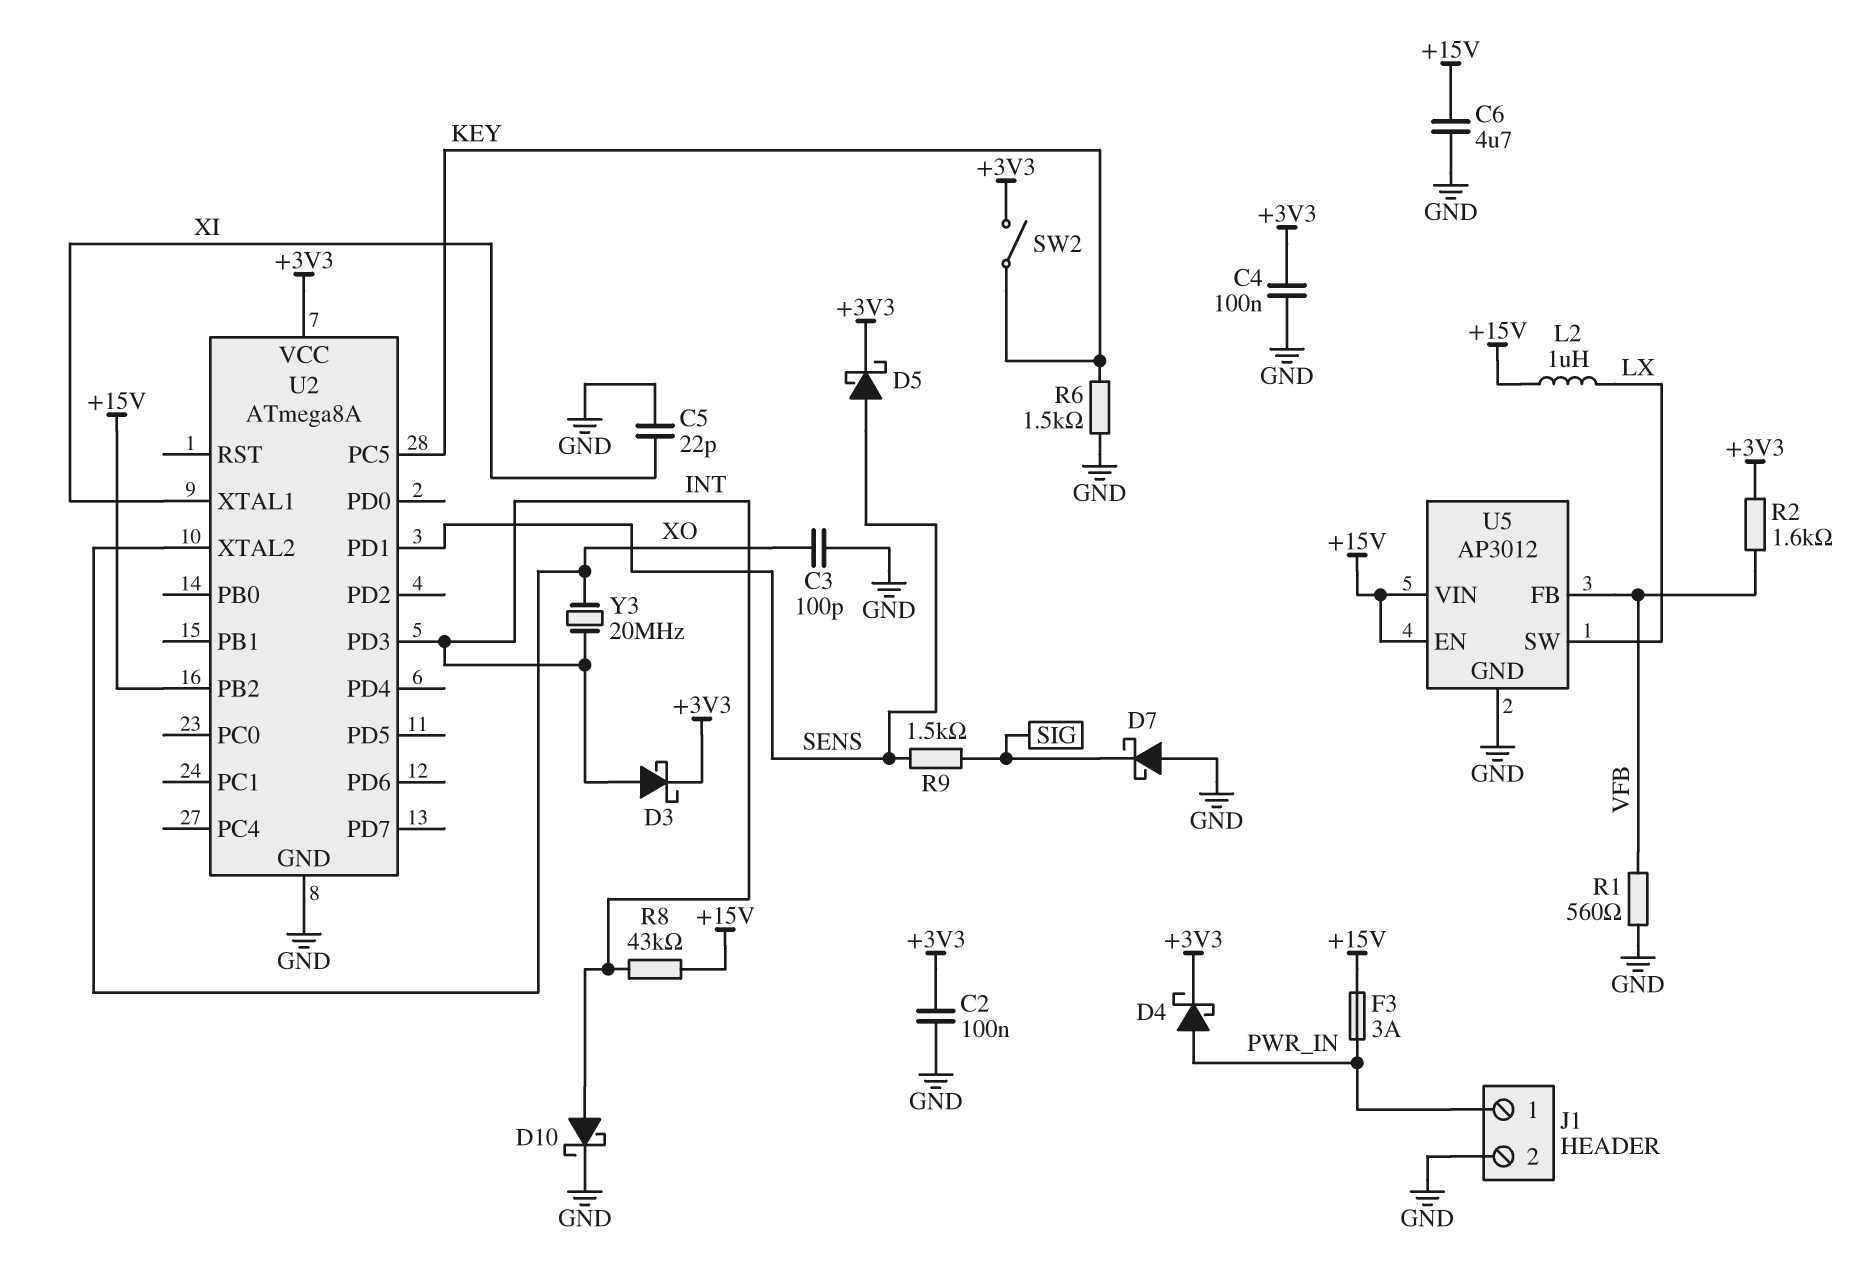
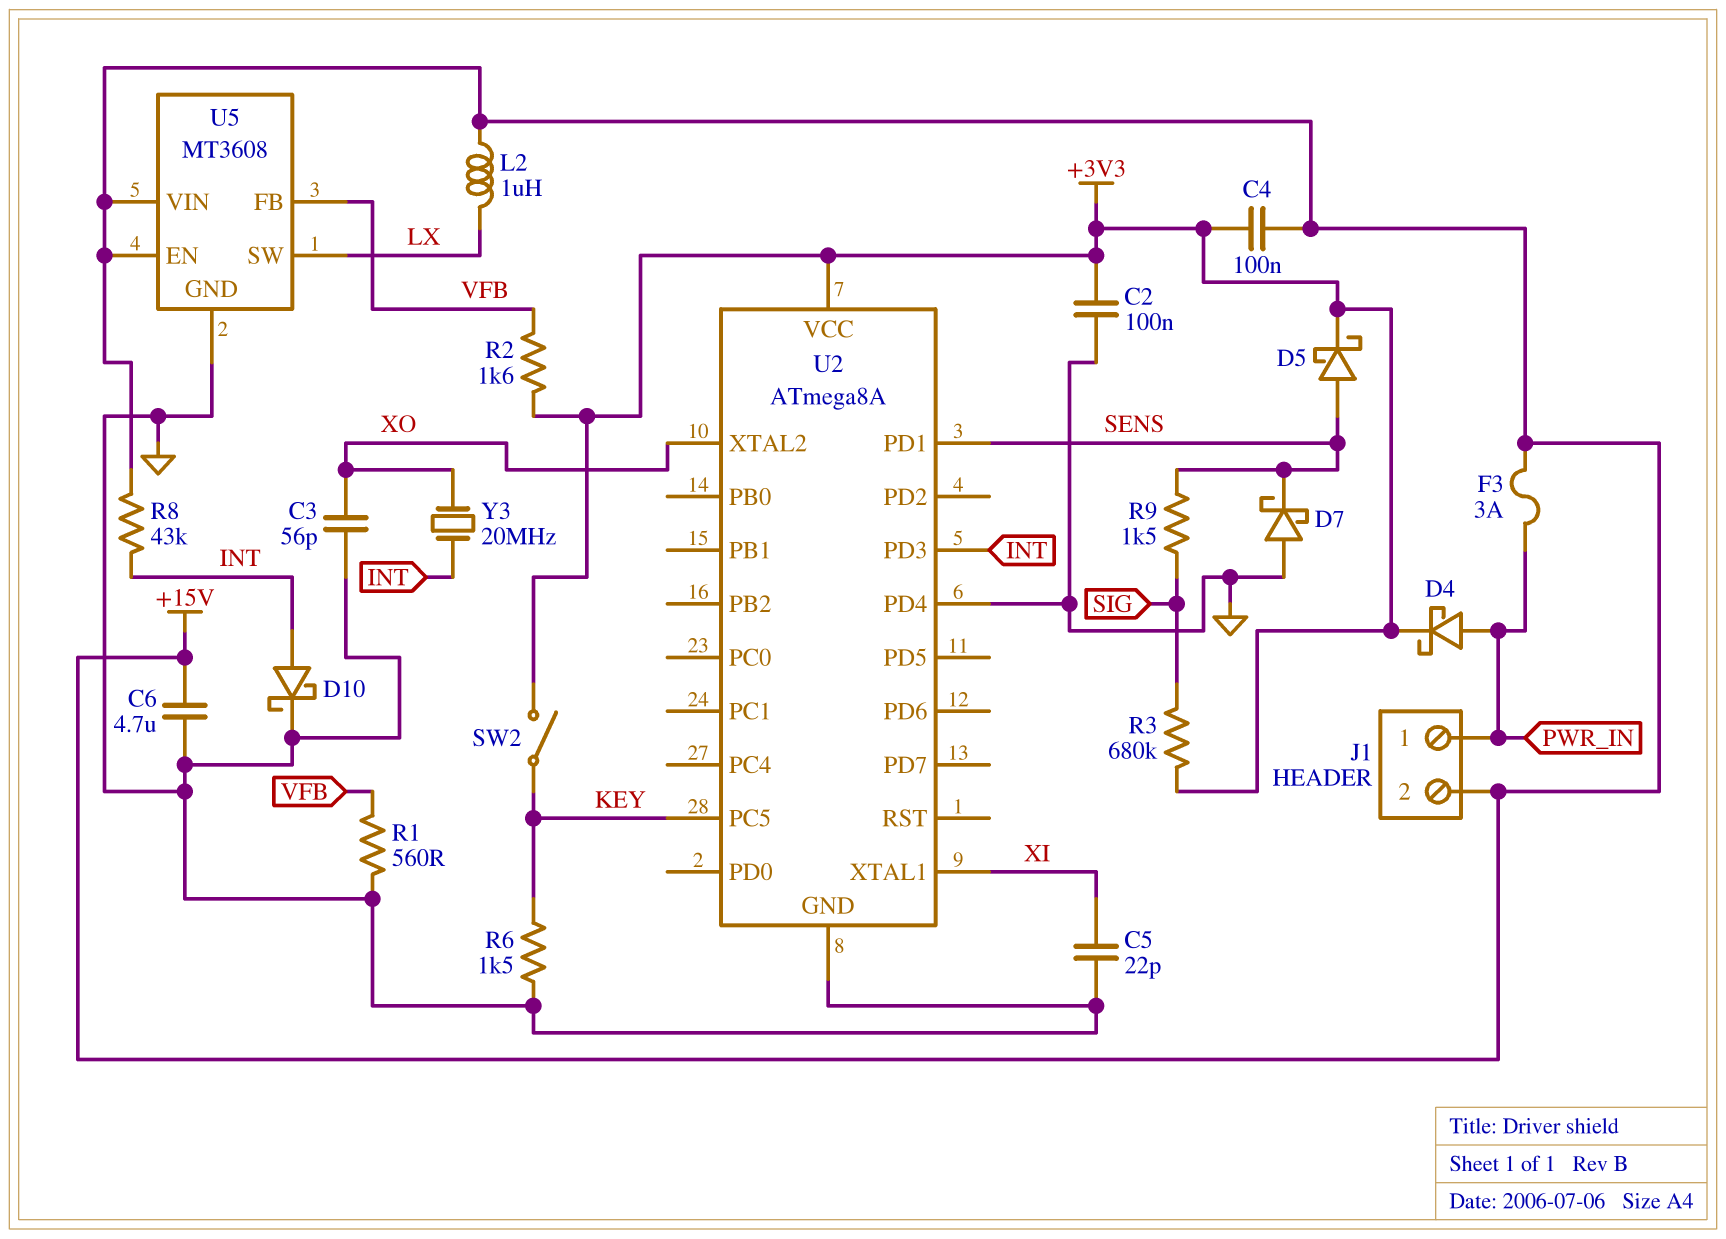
C3: 100pF (GND, XO) -> 56pF (GND, XO)
C4: 100nF (+3V3, GND) -> 100nF (+3V3, +15V)
D3: schottky (A INT, K +3V3) -> none
D7: schottky (A GND, K SIG) -> schottky (A GND, K SENS)
J1 pin 2: GND -> +15V
R3: none -> 680k (+3V3, SIG)
U2 pin PB2: +15V -> none
U2 pin PD4: none -> GND
U5: AP3012 -> MT3608

